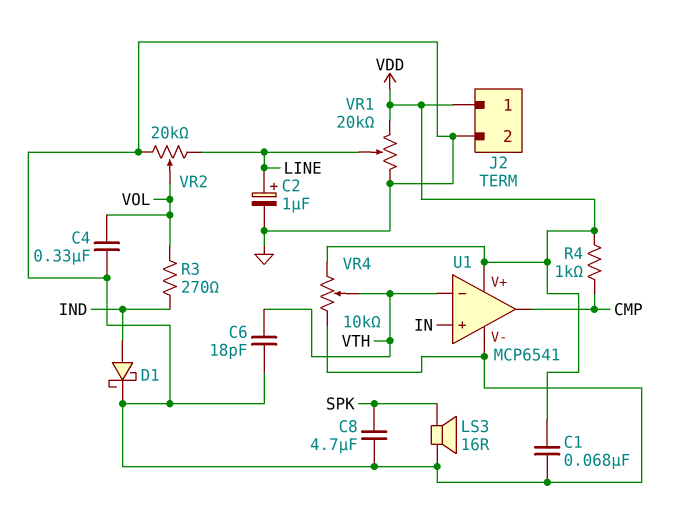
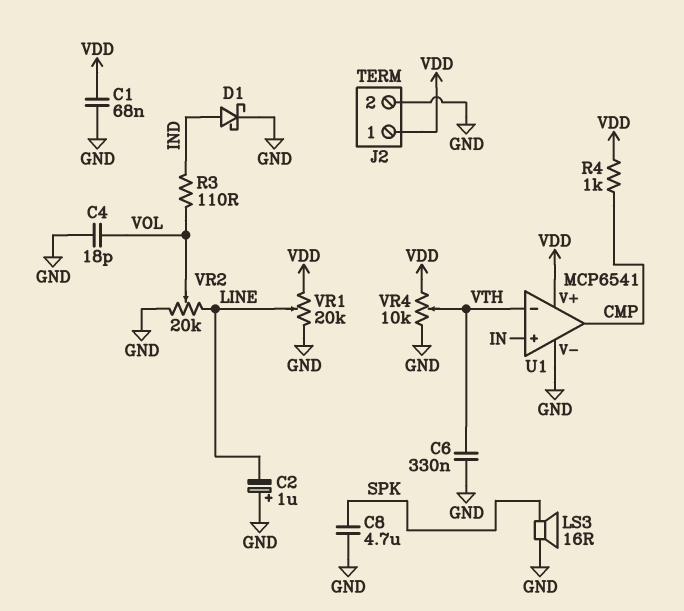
C2: 1uF (plus LINE, minus GND) -> 1uF (plus GND, minus LINE)
C4: 330nF (GND, VOL) -> 18pF (GND, VOL)
C6: 18pF (GND, VTH) -> 330nF (GND, VTH)
R3: 270 (IND, VOL) -> 110 (IND, VOL)

